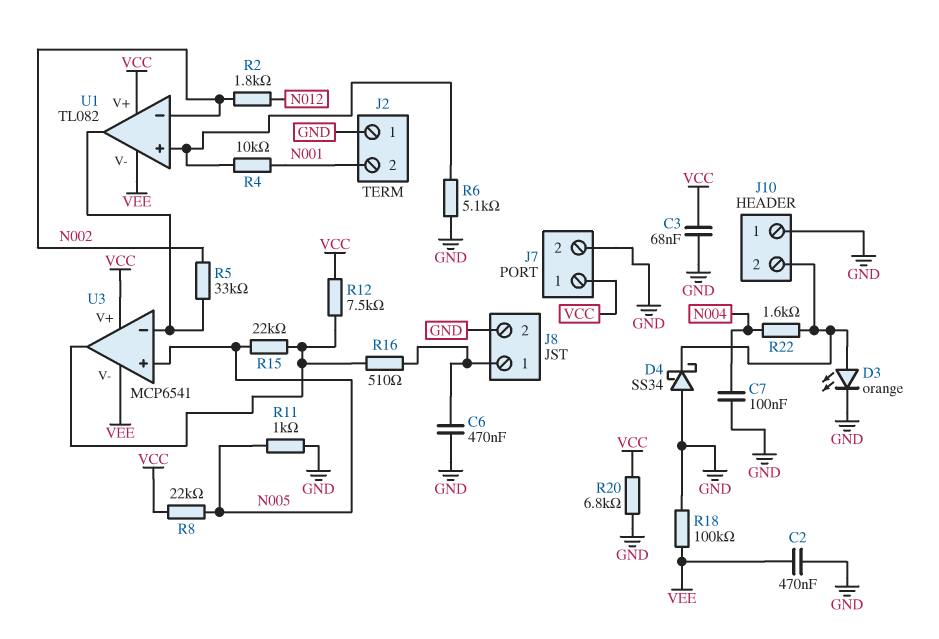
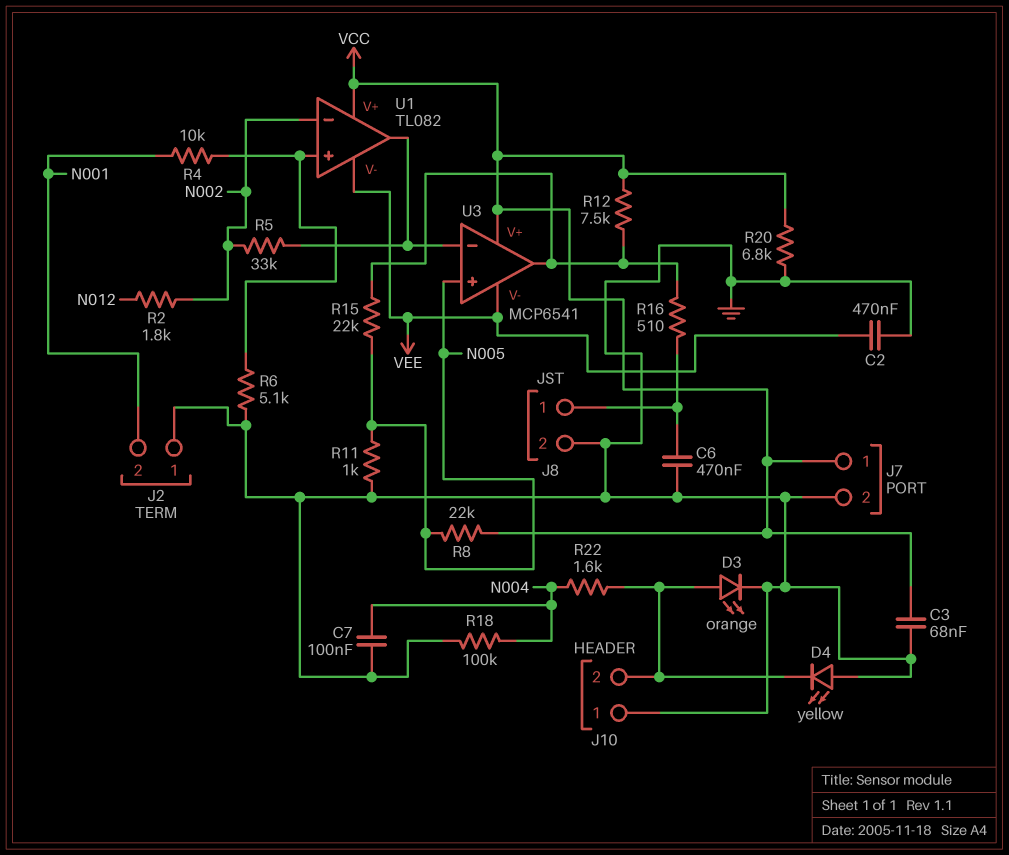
D4: schottky SS34 (A GND, K J10/2) -> LED yellow (A GND, K J10/2)
R18: 100k (GND, VEE) -> 100k (GND, N004)

